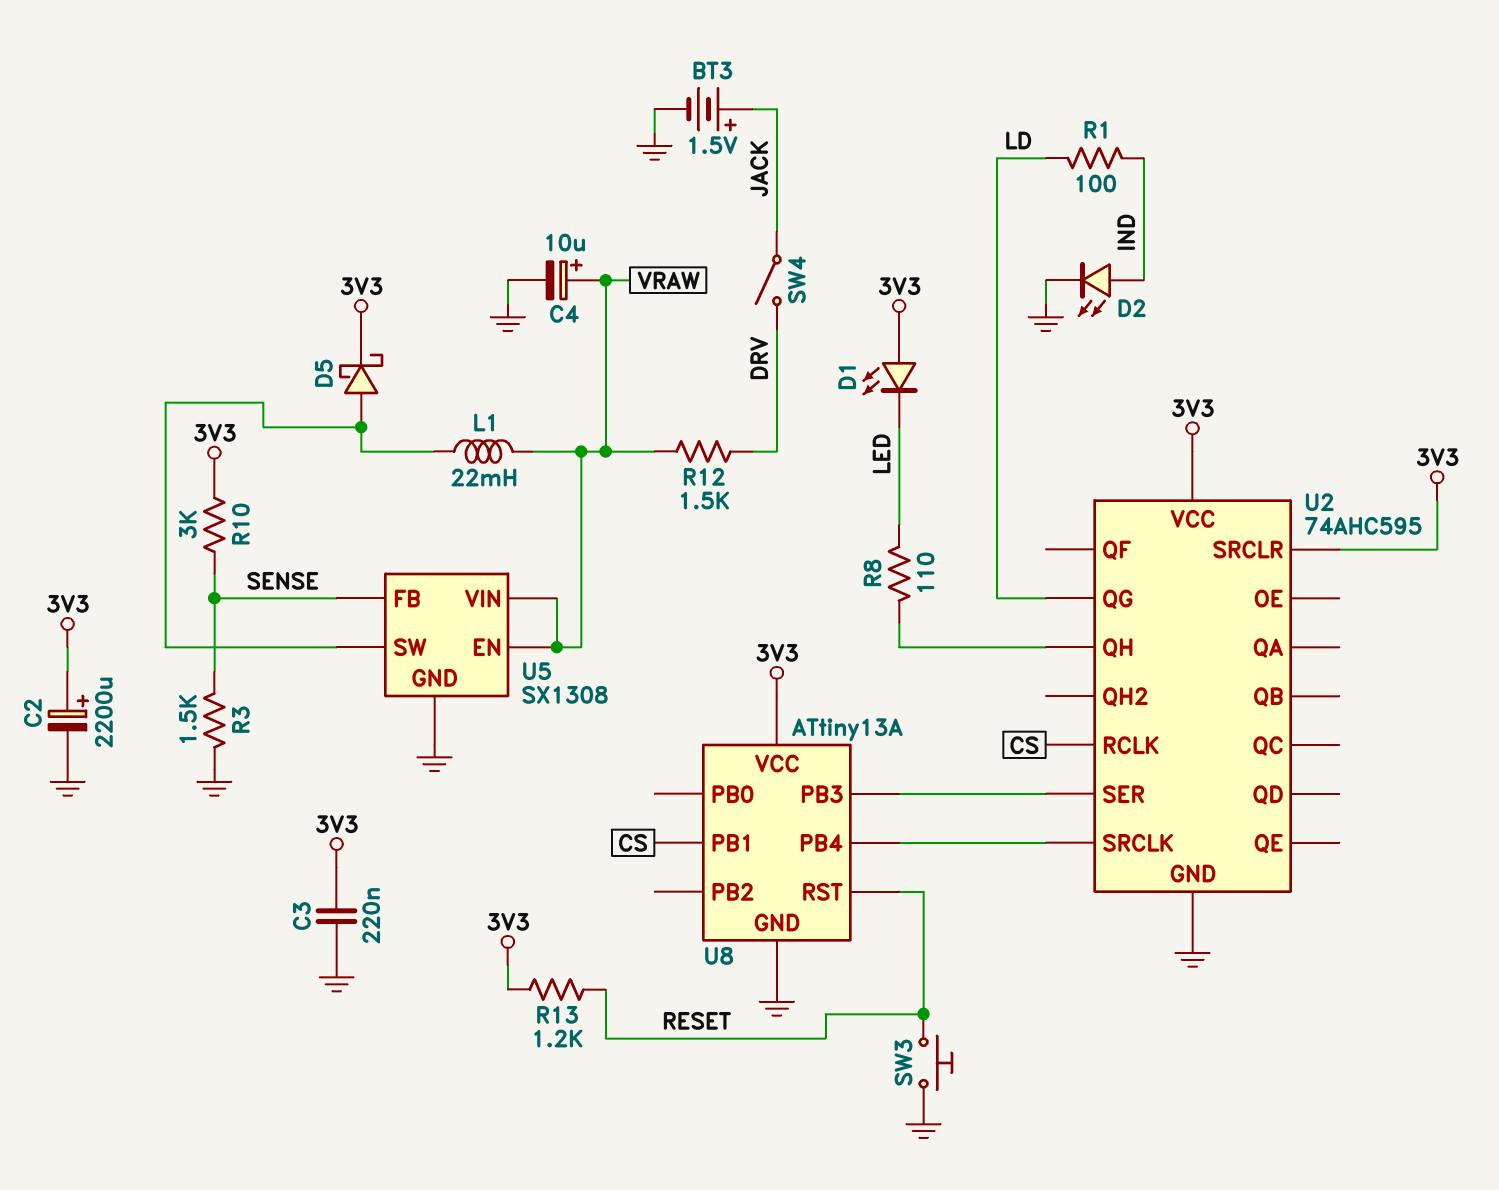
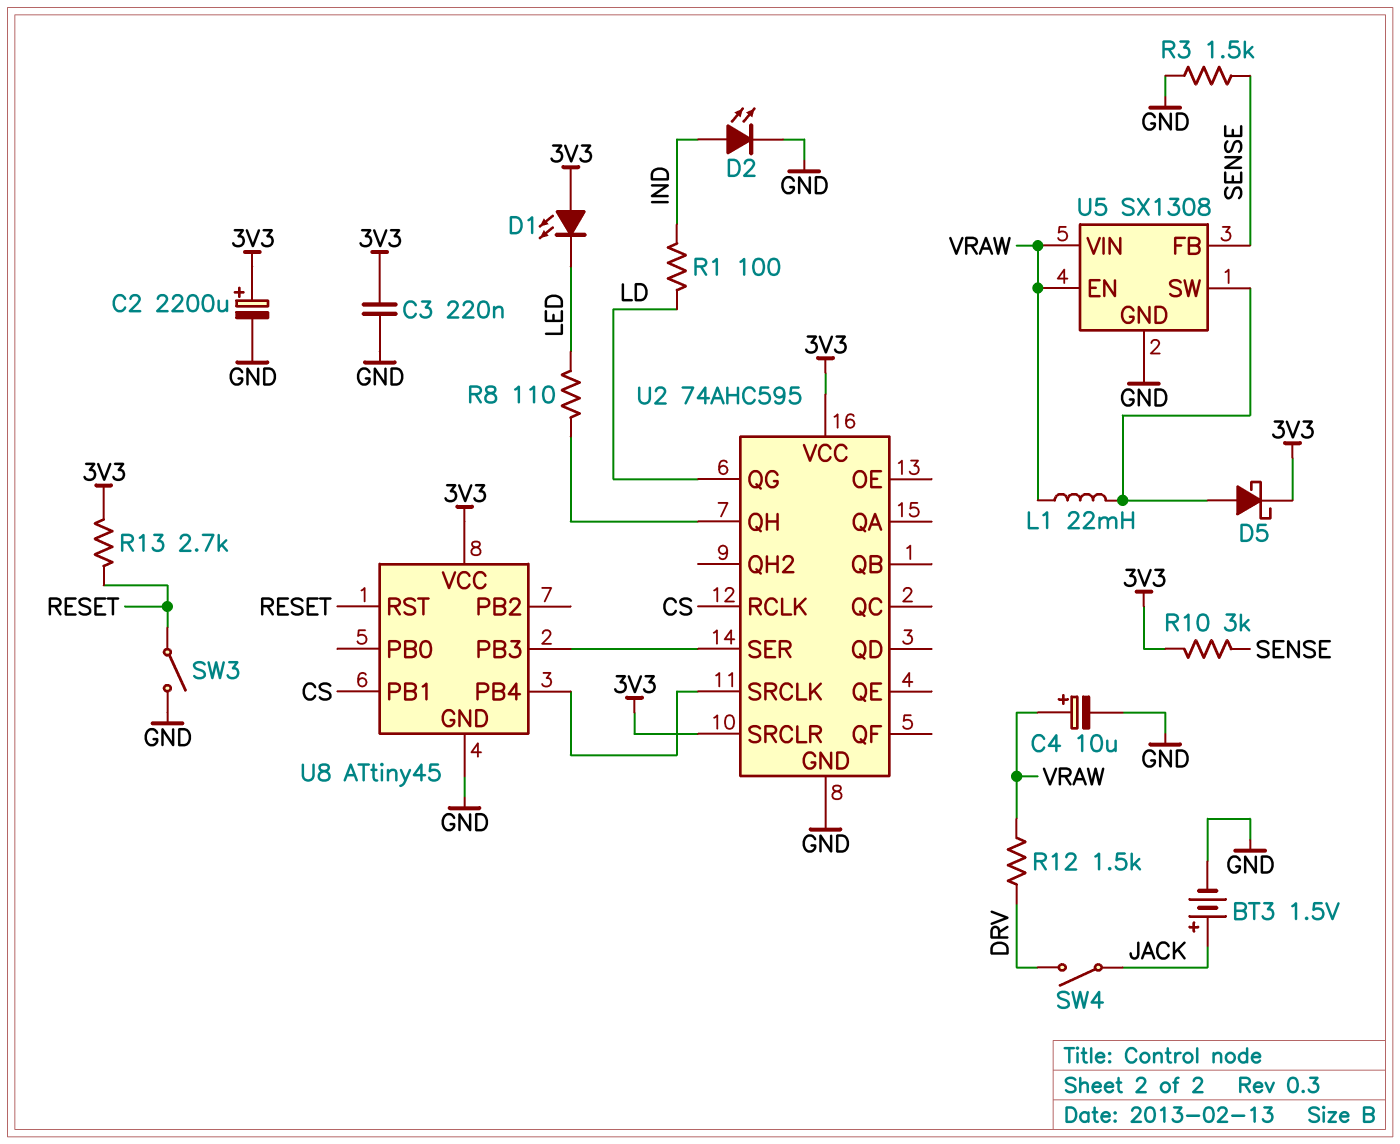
R13: 1.2k (3V3, RESET) -> 2.7k (3V3, RESET)
SW3: button (GND, RESET) -> switch (GND, RESET)
U8: ATtiny13A -> ATtiny45

